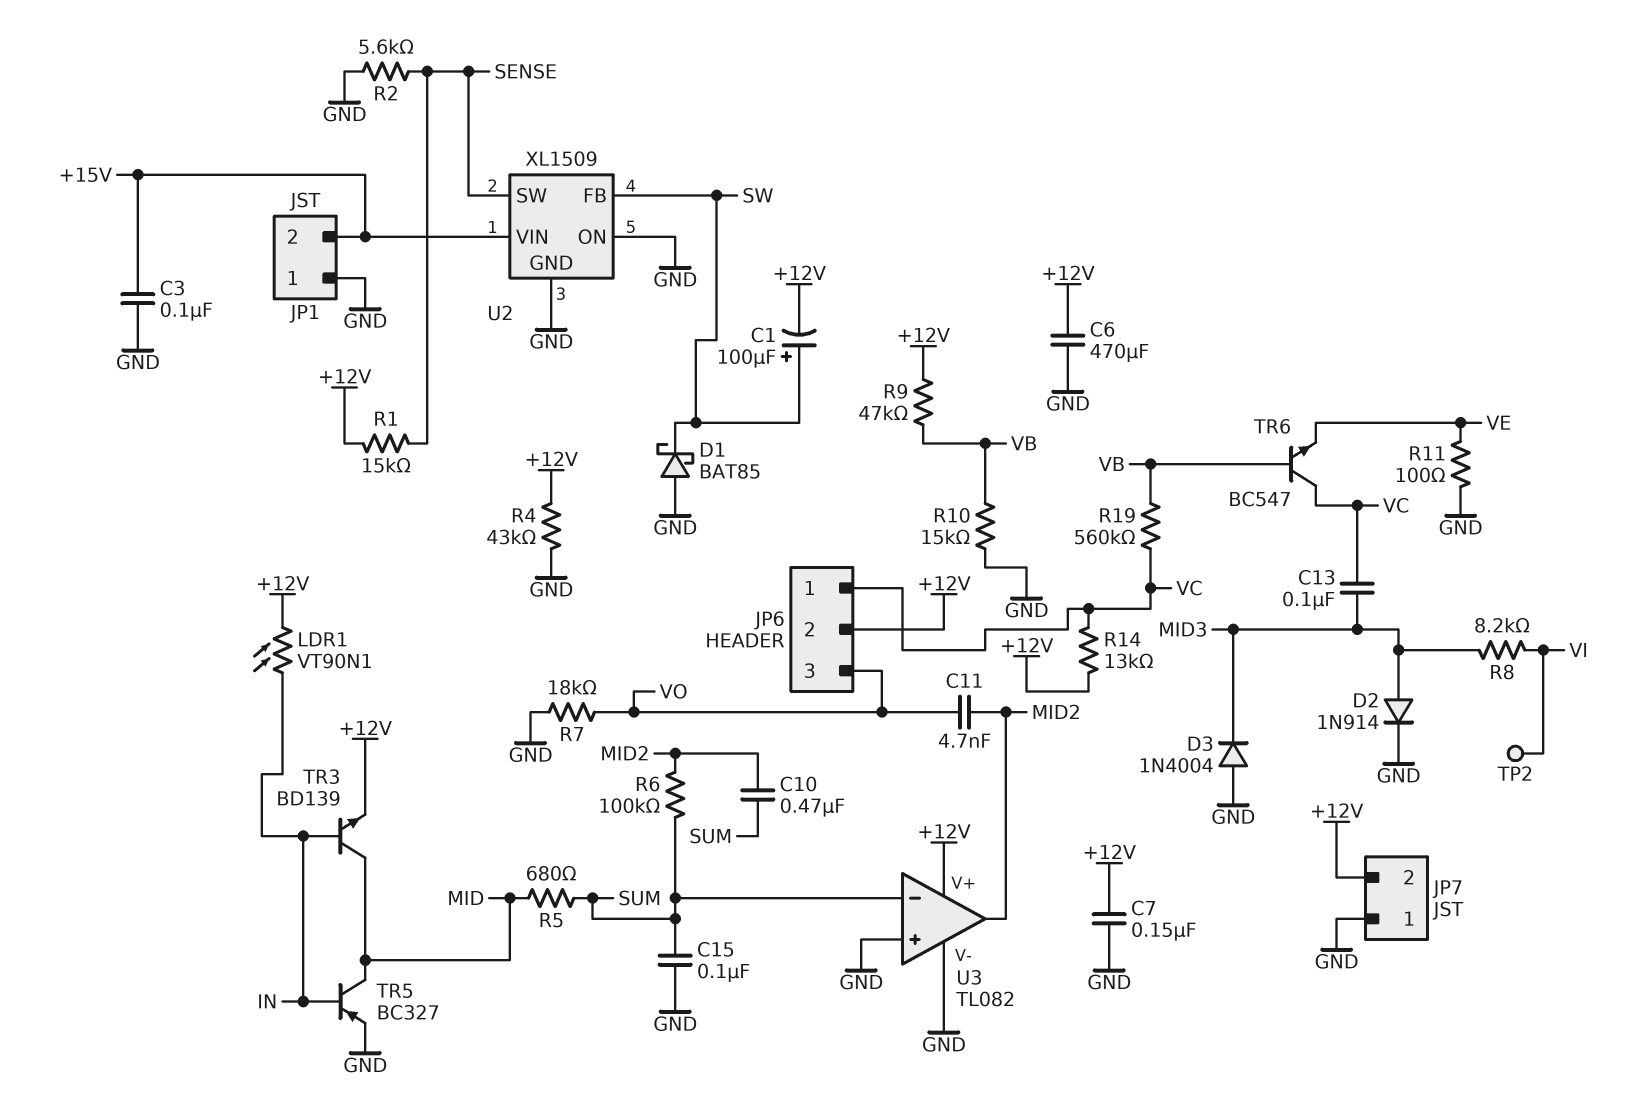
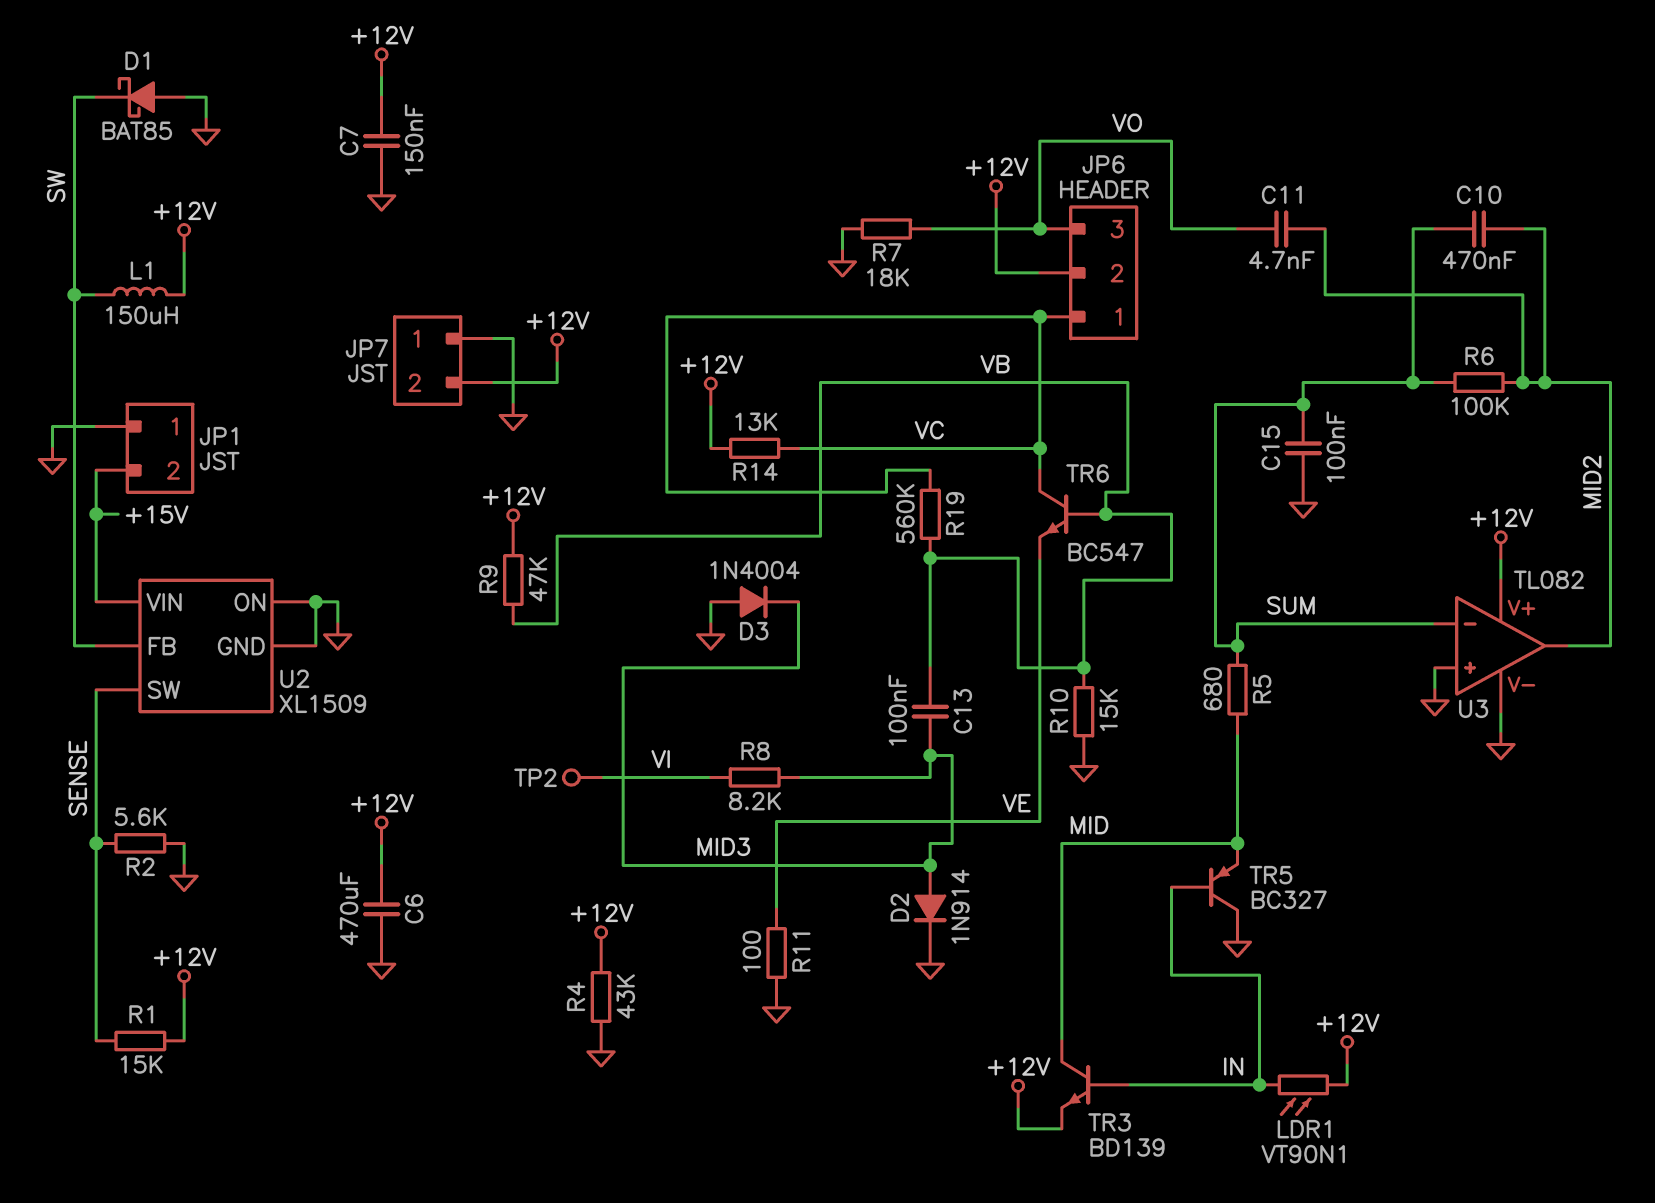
C1: 100uF (plus SW, minus +12V) -> none
C3: 100nF (+15V, GND) -> none
C13: 100nF (MID3, VC) -> 100nF (MID3, VB)
L1: none -> 150uH (+12V, SW)
TR5: PNP BC327 (B IN, C MID, E GND) -> PNP BC327 (B IN, C GND, E MID)

